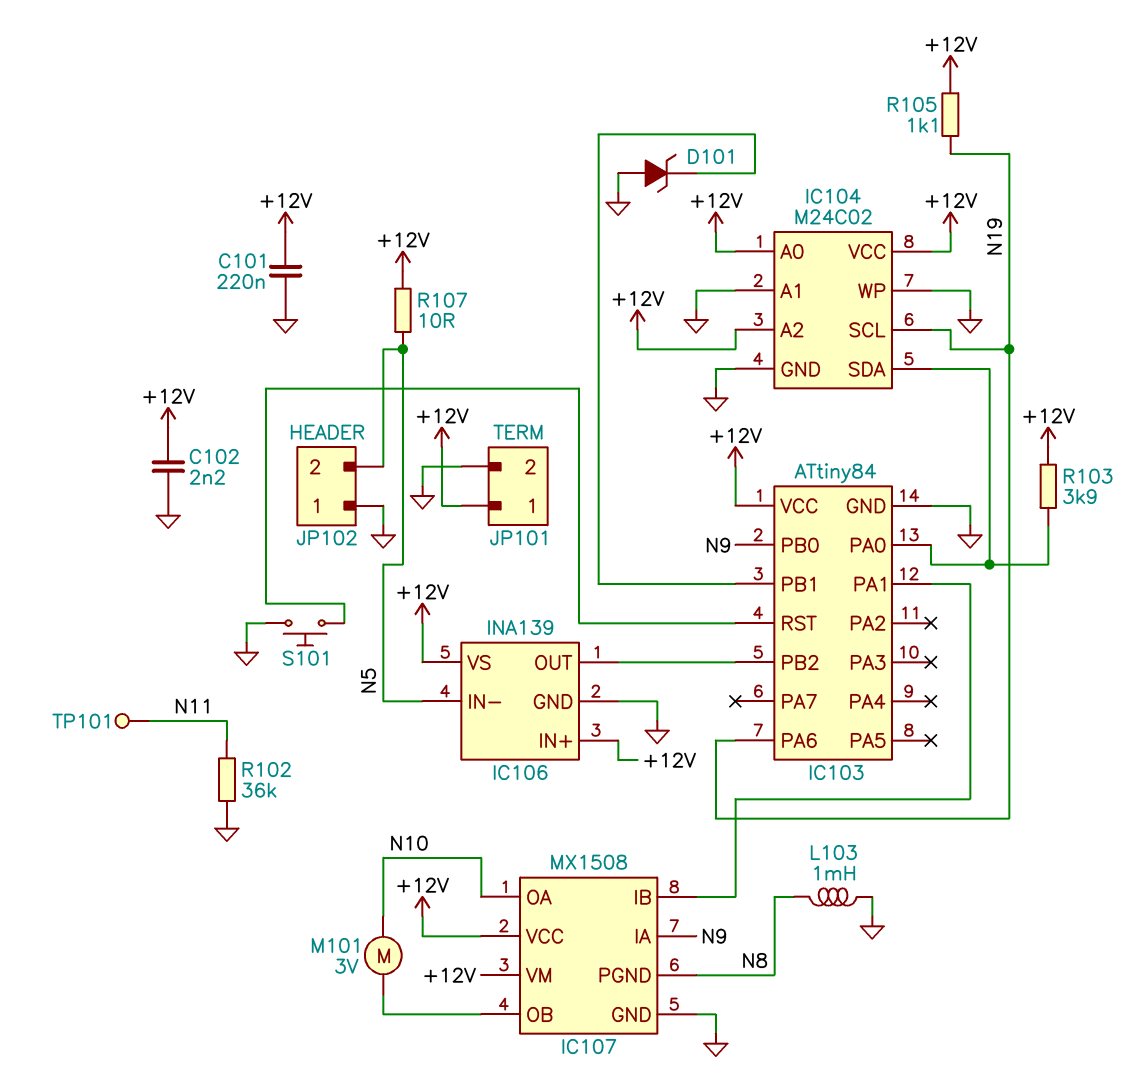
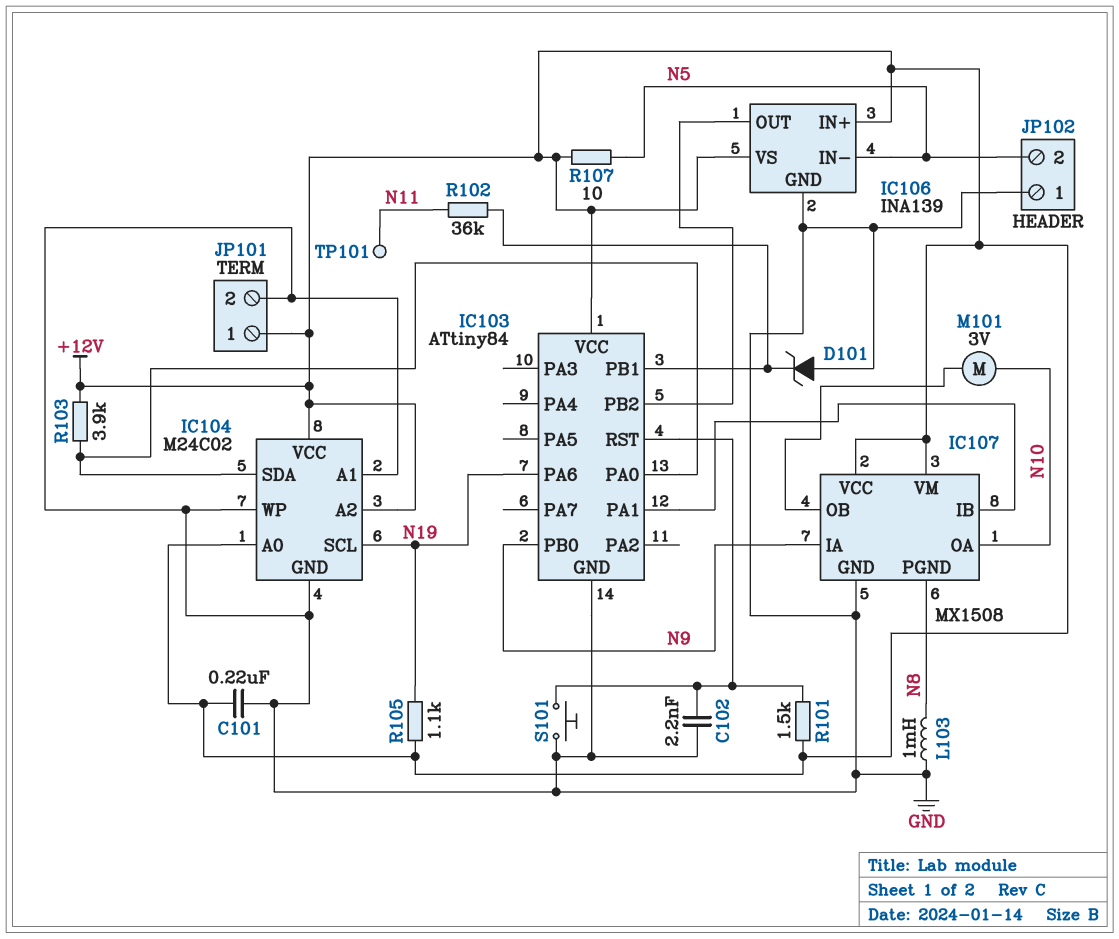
C102: 2.2nF (+12V, GND) -> 2.2nF (GND, IC103/RST)
R101: none -> 1.5k (+12V, IC103/RST)
R102: 36k (GND, N11) -> 36k (IC103/PB1, N11)

